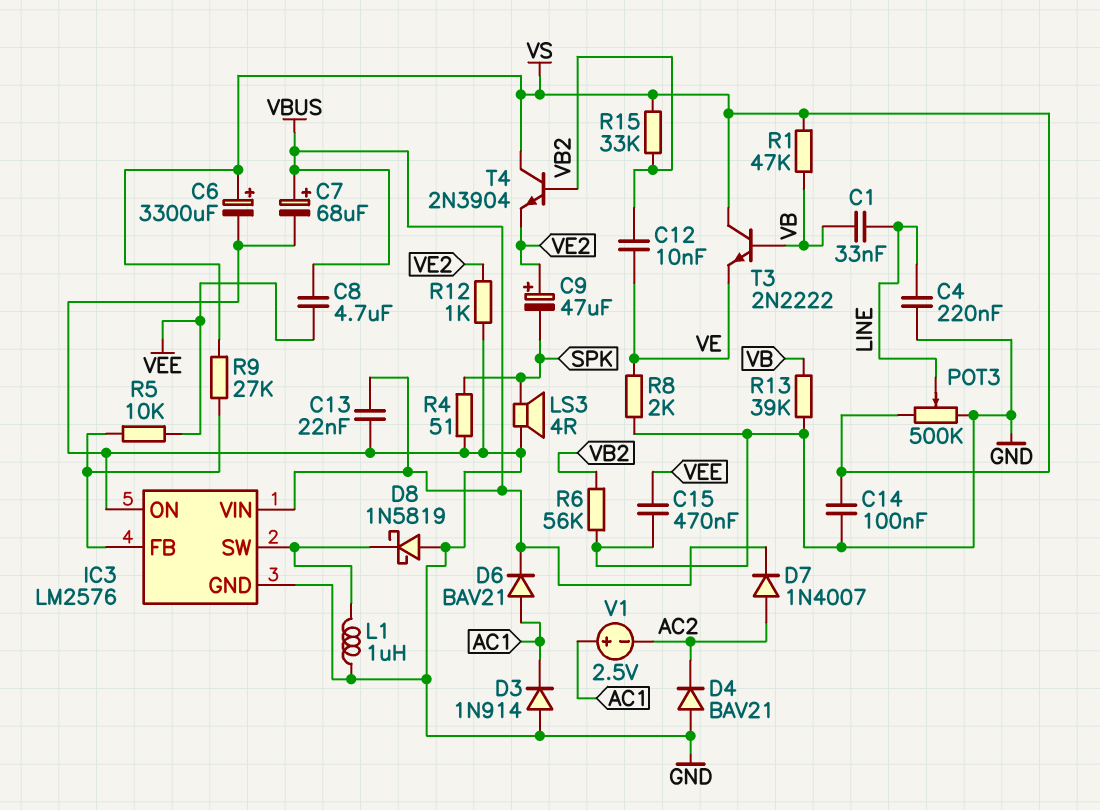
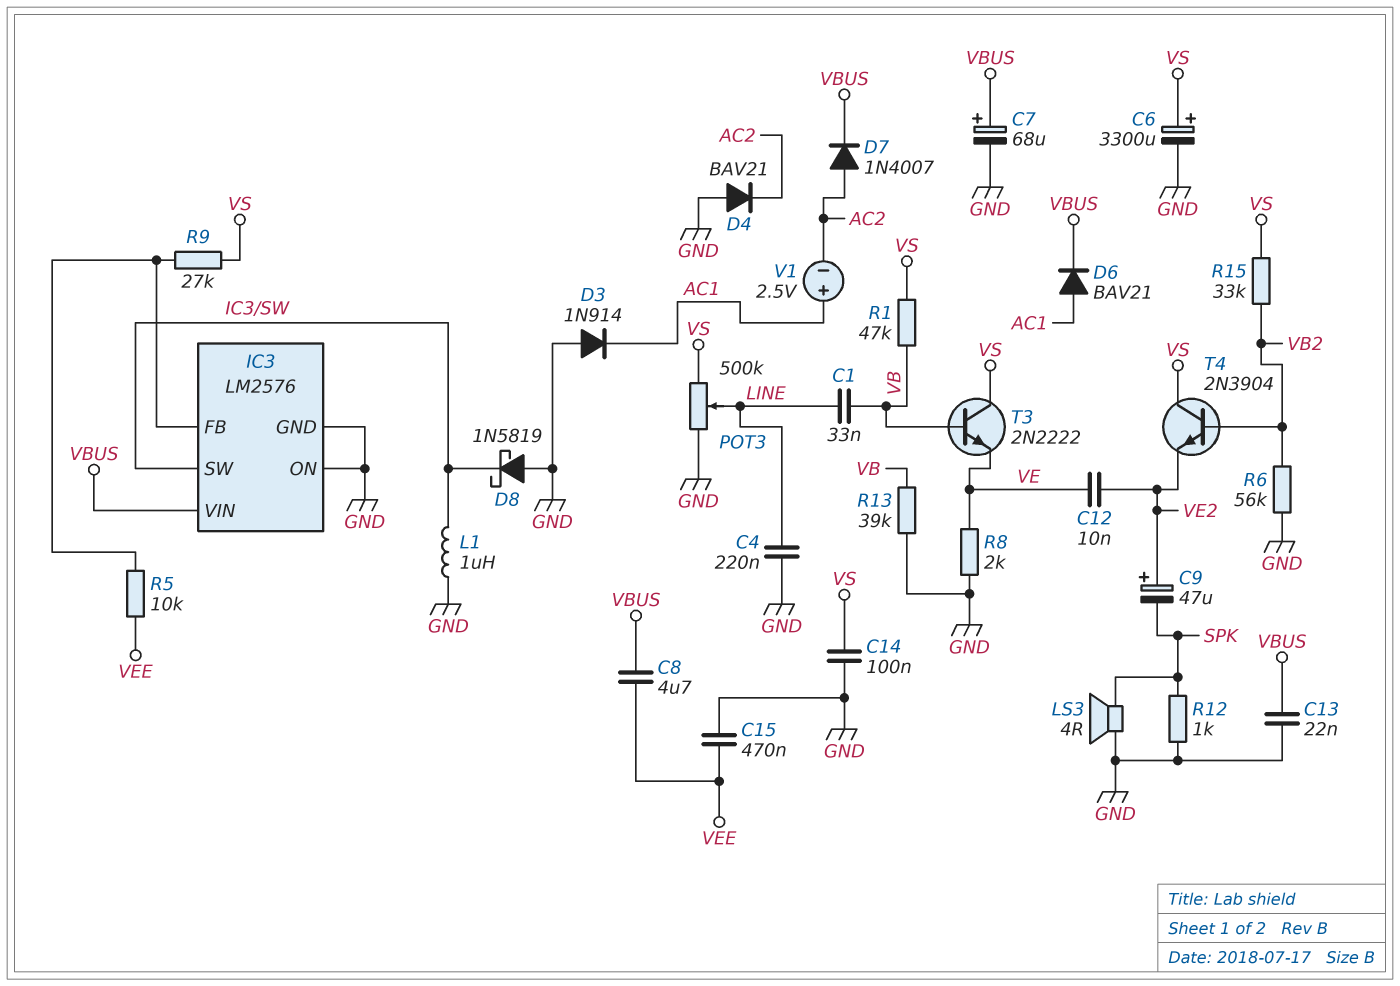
C12: 10nF (VB2, VE) -> 10nF (VE, VE2)
R4: 51 (GND, SPK) -> none
R12: 1k (GND, VE2) -> 1k (GND, SPK)

